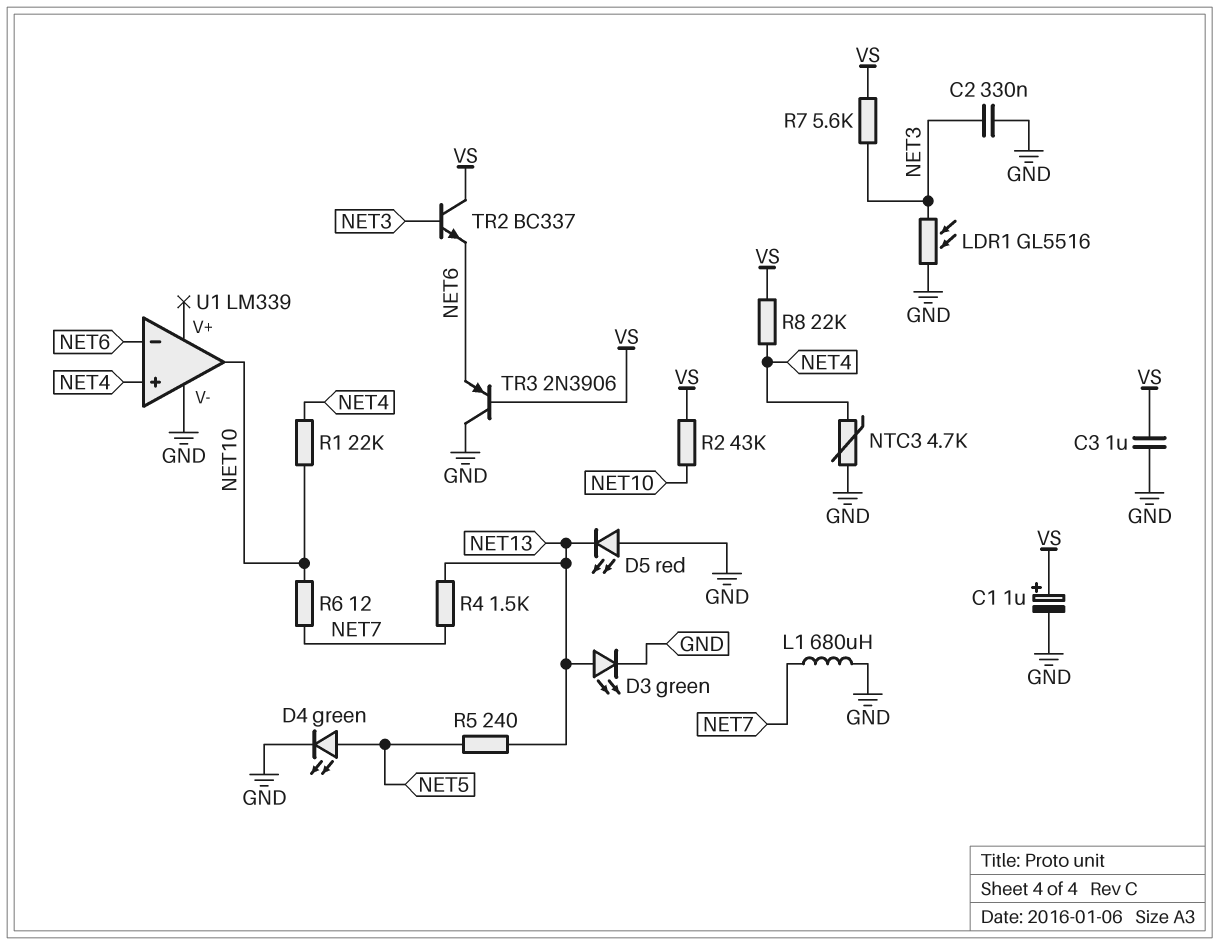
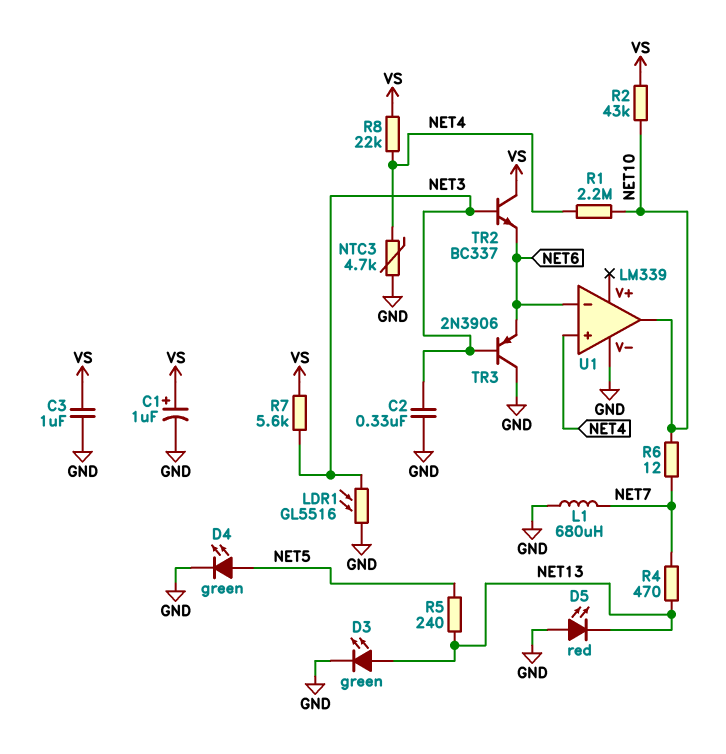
R1: 22k (NET4, NET10) -> 2.2M (NET4, NET10)
R4: 1.5k (NET7, NET13) -> 470 (NET7, NET13)
TR3: PNP 2N3906 (B VS, C GND, E NET6) -> PNP 2N3906 (B NET3, C GND, E NET6)

